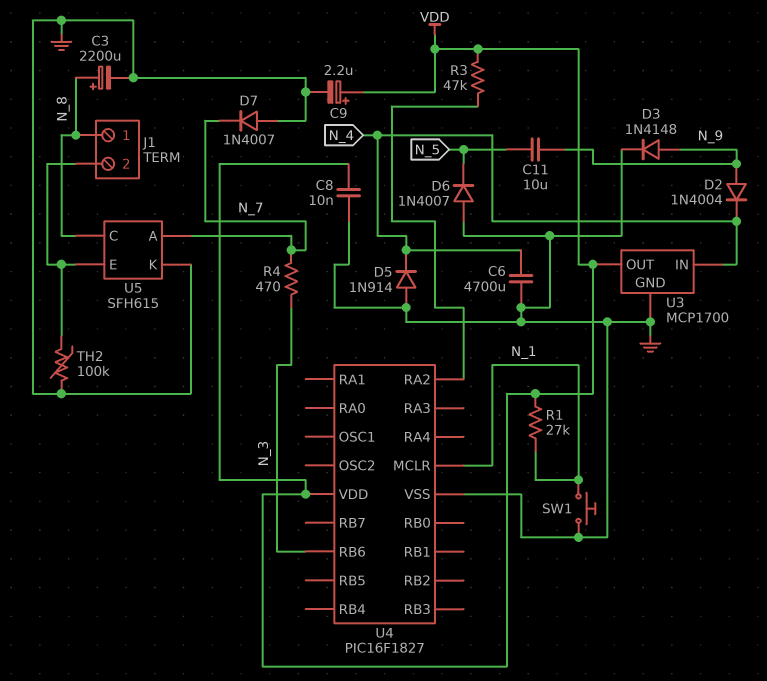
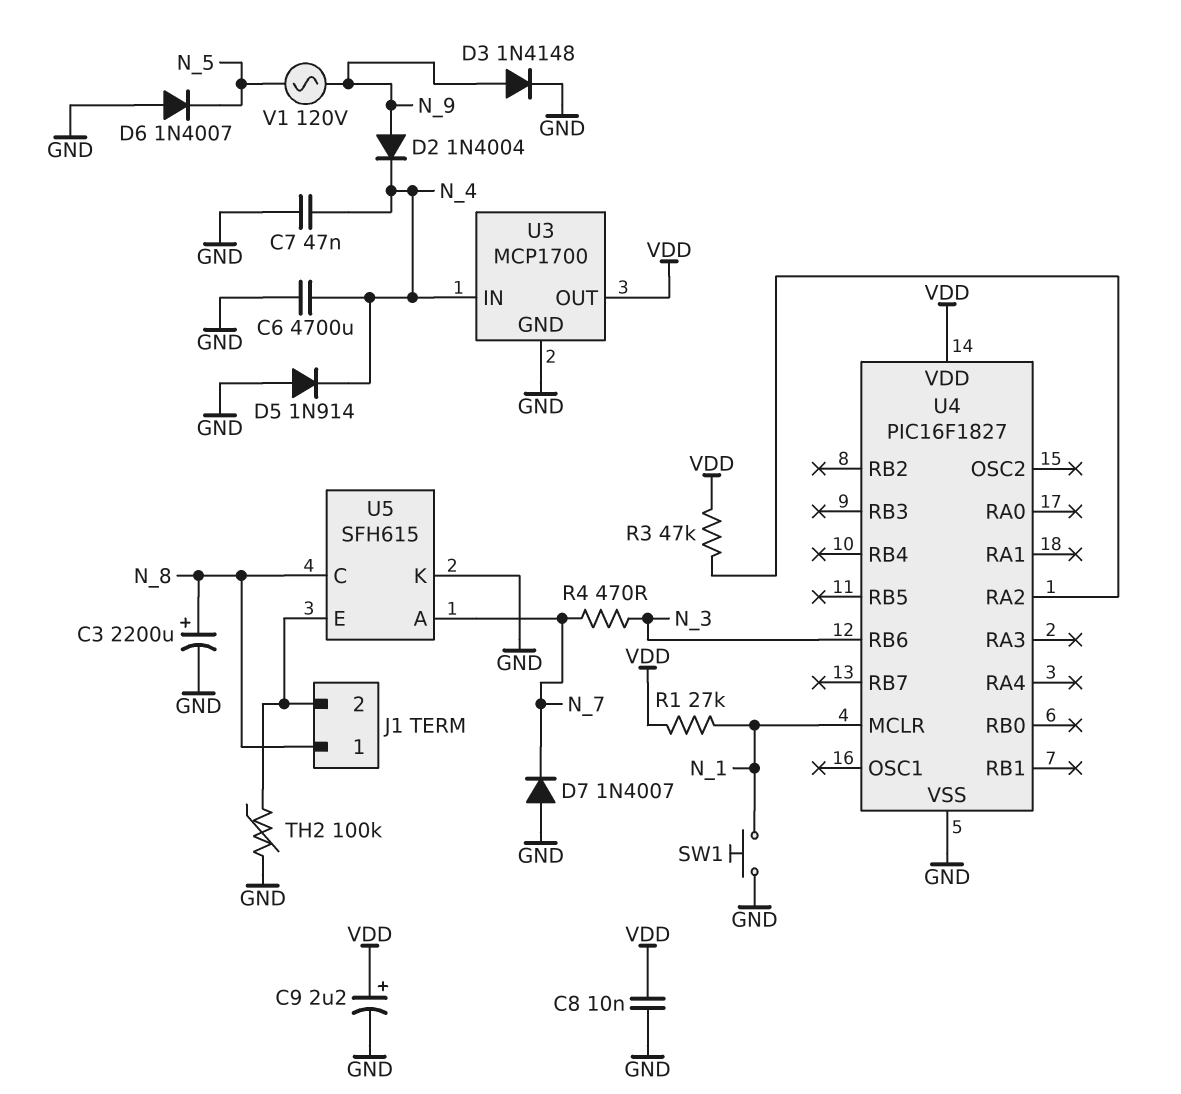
C7: none -> 47nF (GND, N_4)
C11: 10uF (N_5, N_9) -> none
V1: none -> AC 120V (N_5, N_9)

